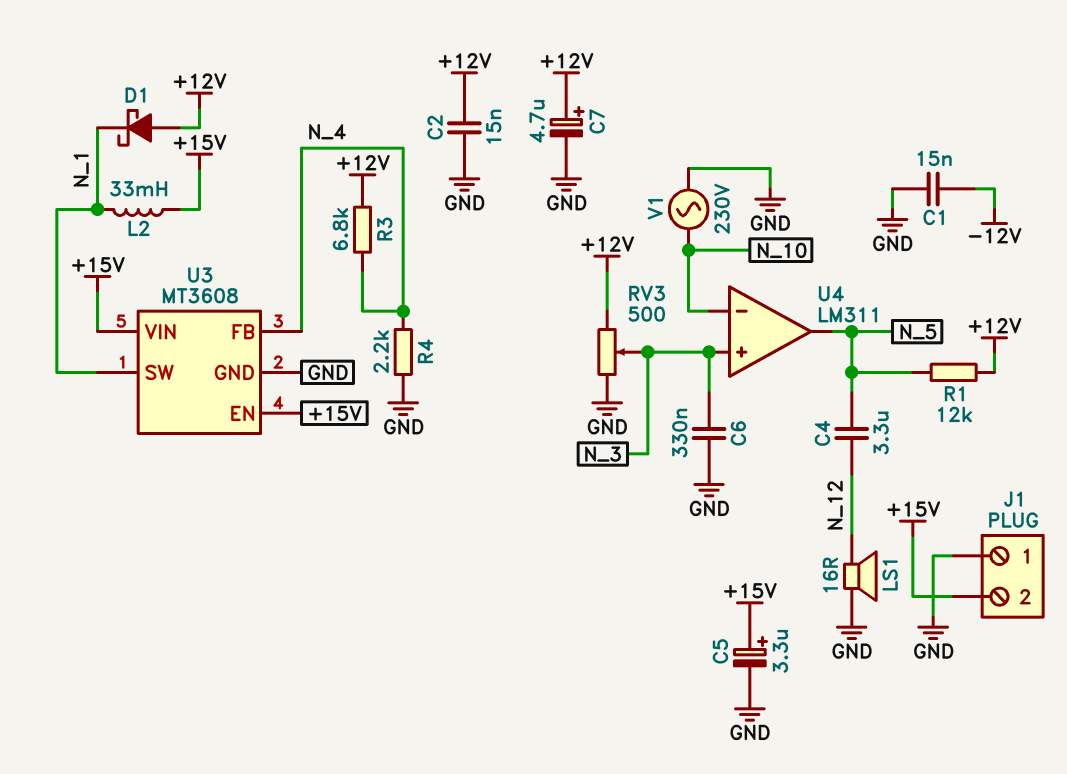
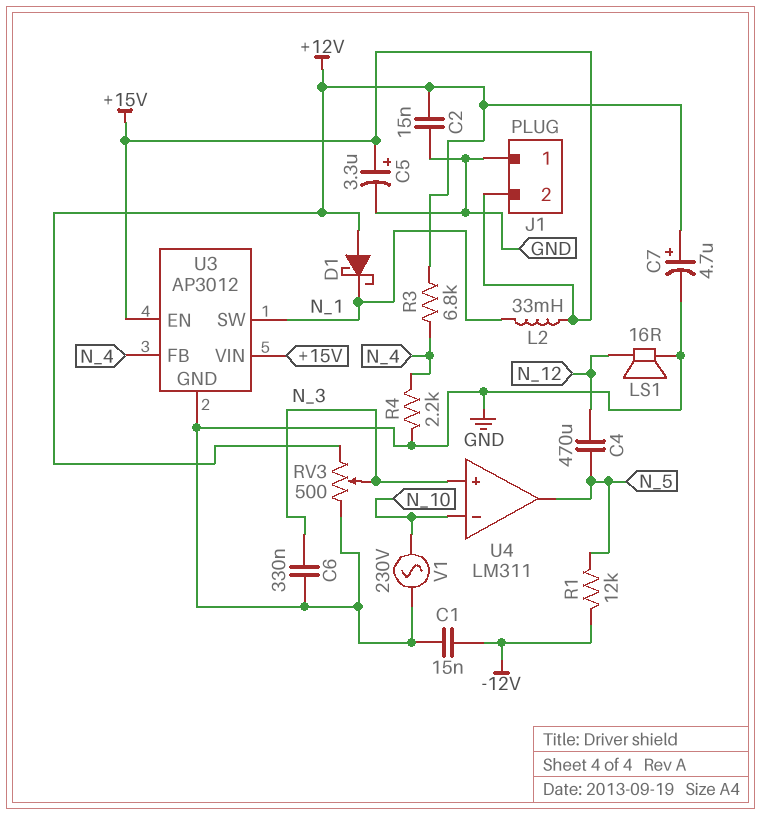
C4: 3.3uF (N_5, N_12) -> 470uF (N_5, N_12)
R1: 12k (+12V, N_5) -> 12k (-12V, N_5)
U3: MT3608 -> AP3012

